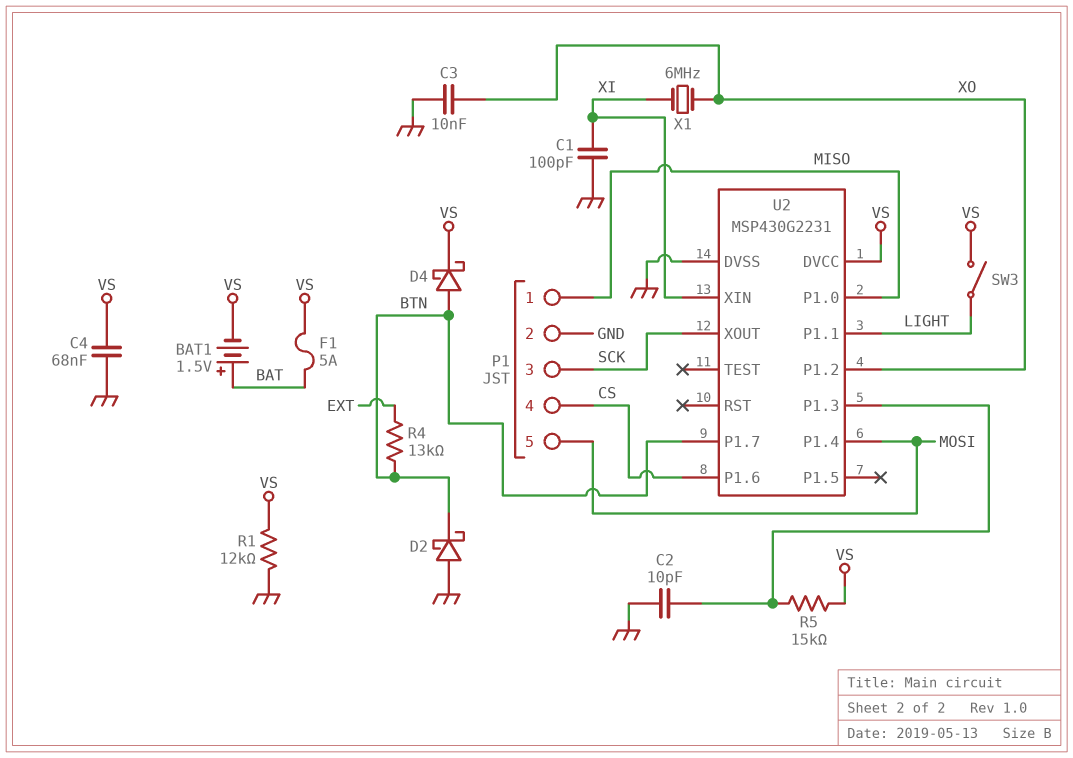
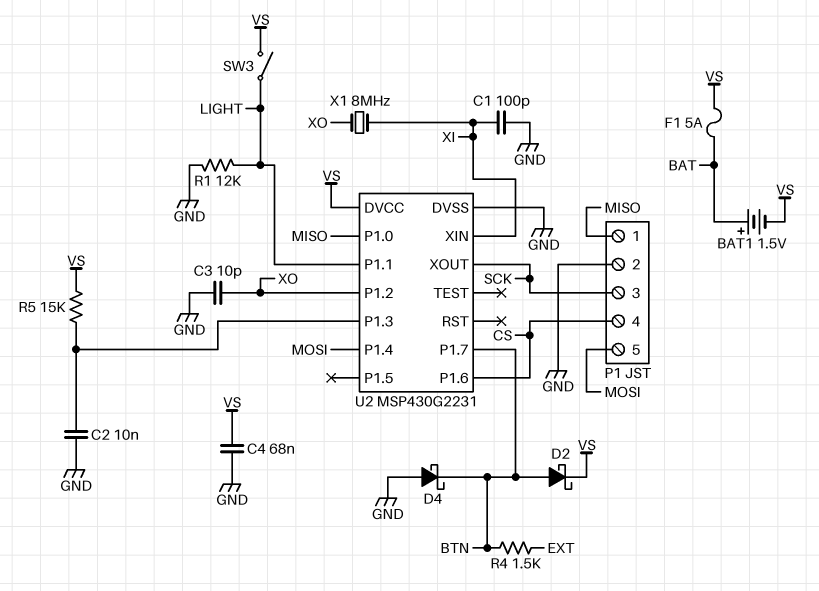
C2: 10pF (GND, U2/P1.3) -> 10nF (GND, U2/P1.3)
C3: 10nF (GND, XO) -> 10pF (GND, XO)
D2: schottky (A GND, K BTN) -> schottky (A BTN, K VS)
D4: schottky (A BTN, K VS) -> schottky (A GND, K BTN)
R1: 12k (GND, VS) -> 12k (GND, LIGHT)
R4: 13k (BTN, EXT) -> 1.5k (BTN, EXT)
X1: 6MHz (XI, XO) -> 8MHz (XI, XO)

